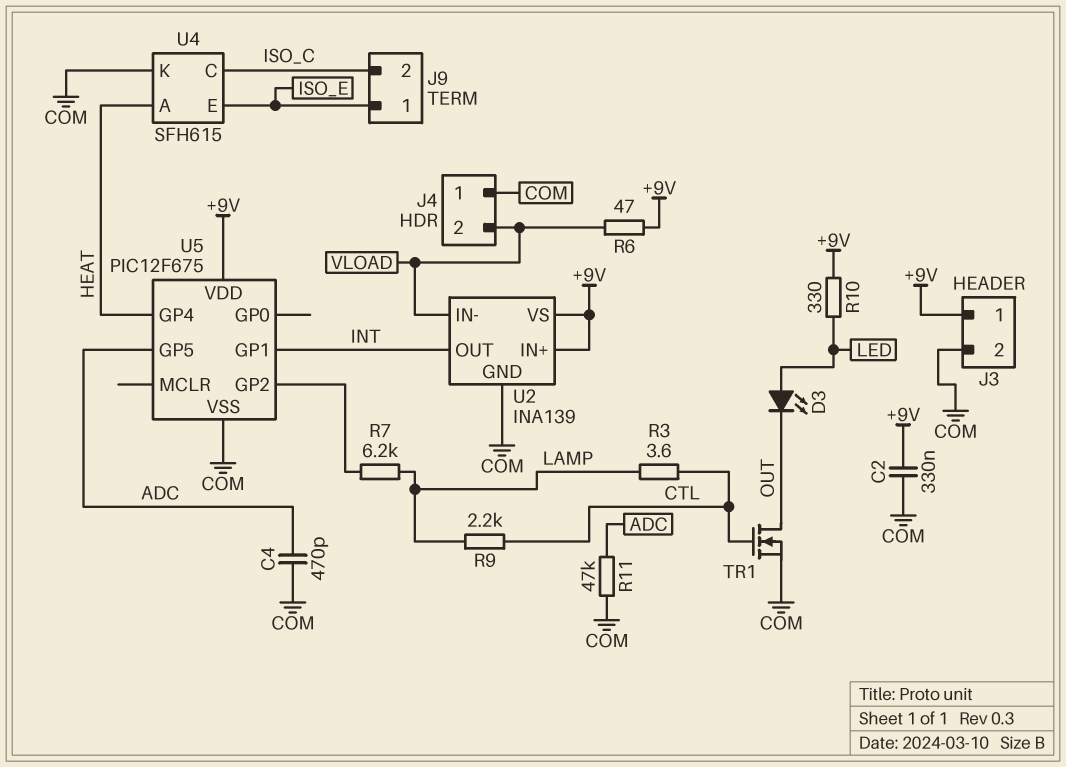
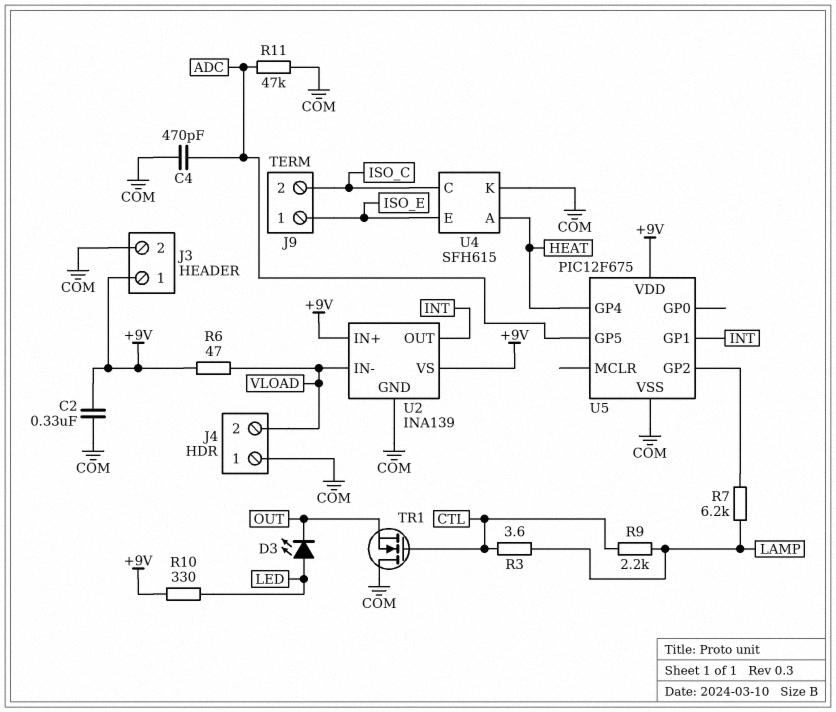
TR1: NMOS (G CTL, D OUT, S COM) -> NMOS (G CTL, D COM, S OUT)

